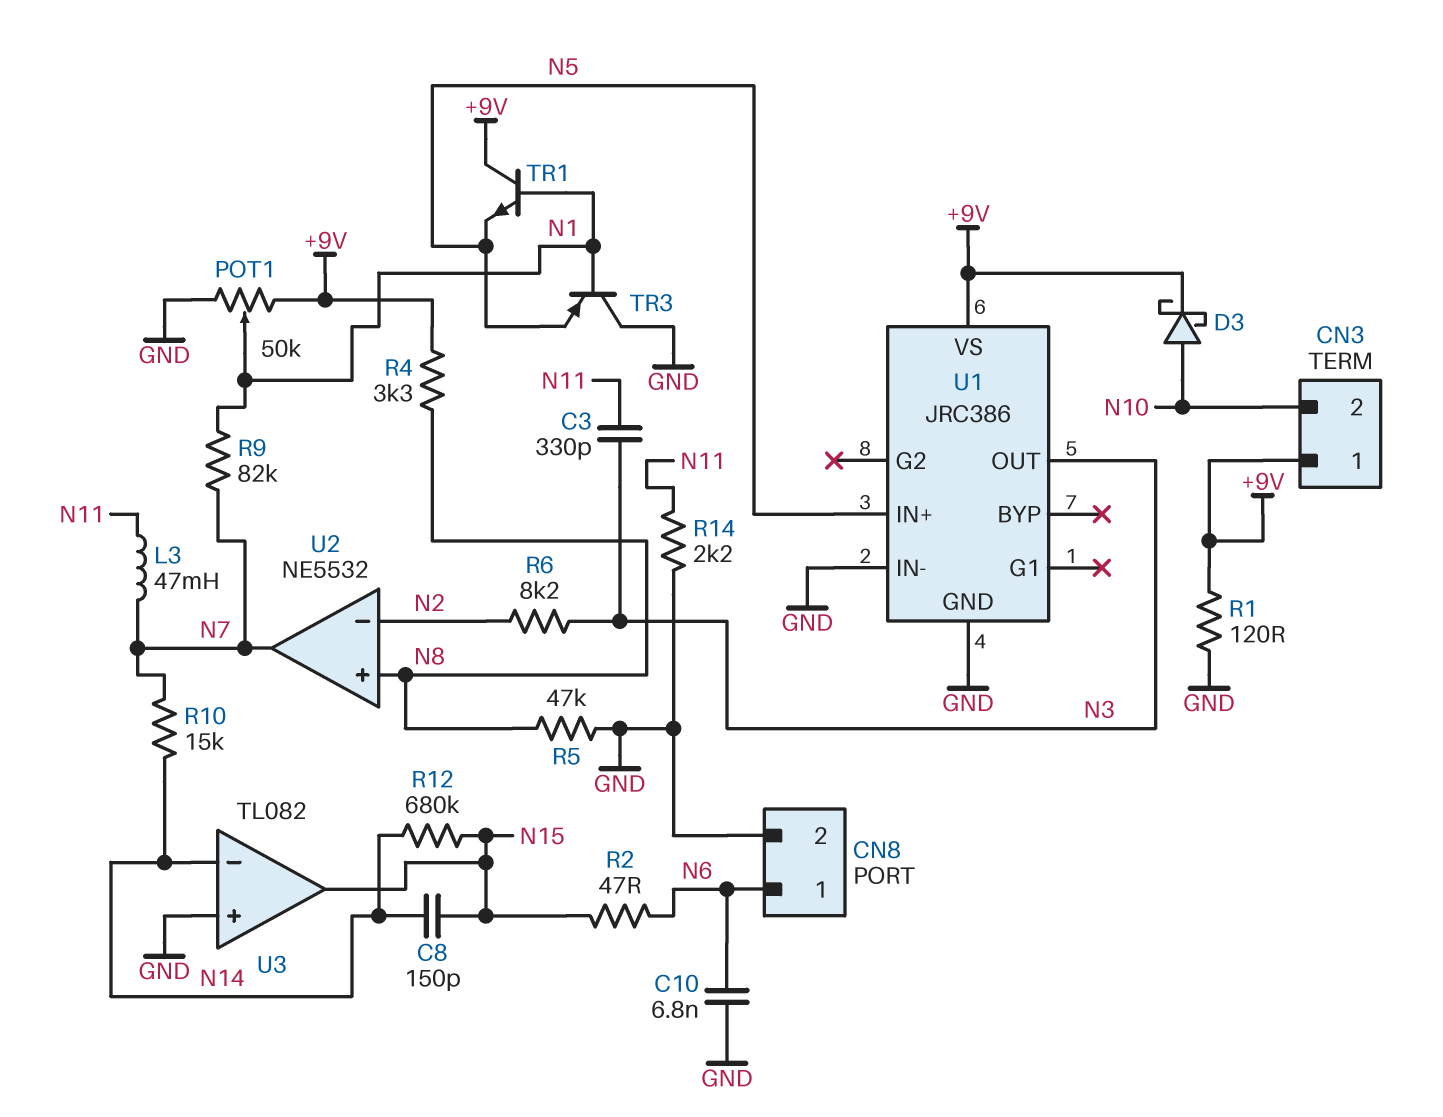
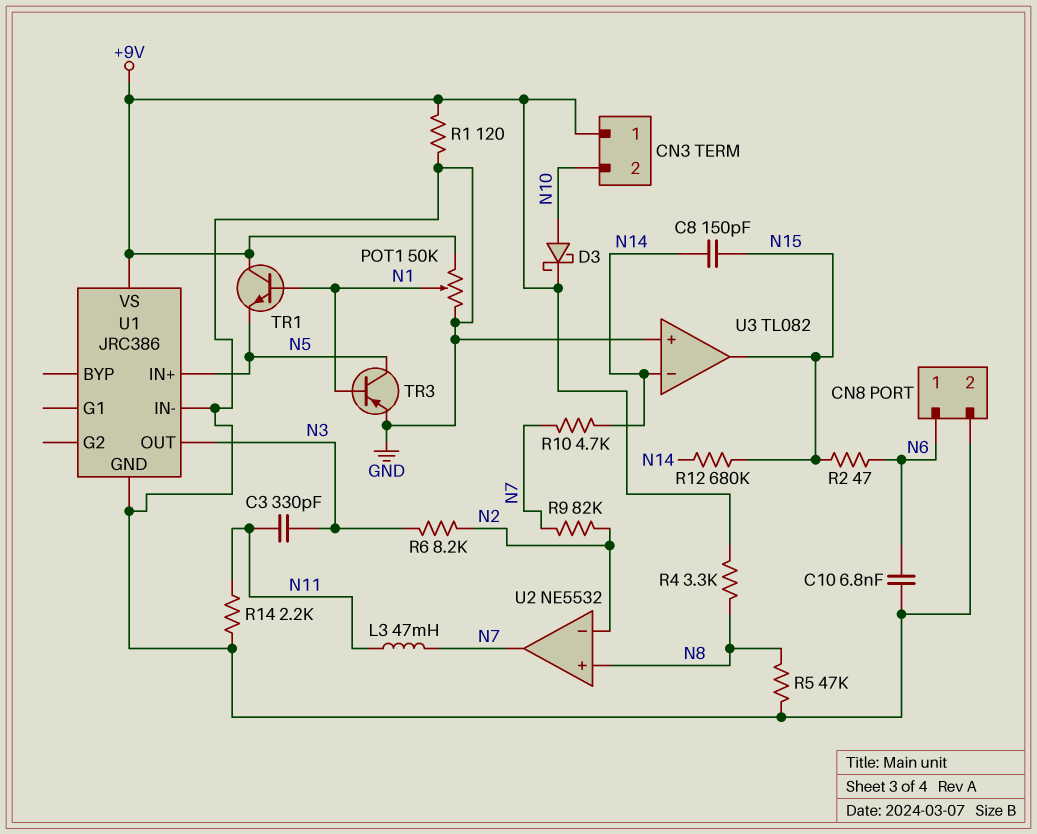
R9: 82k (N1, N7) -> 82k (N2, N7)
R10: 15k (N7, N14) -> 4.7k (N7, N14)
TR3: PNP (B N1, C GND, E N5) -> PNP (B N1, C N5, E GND)

